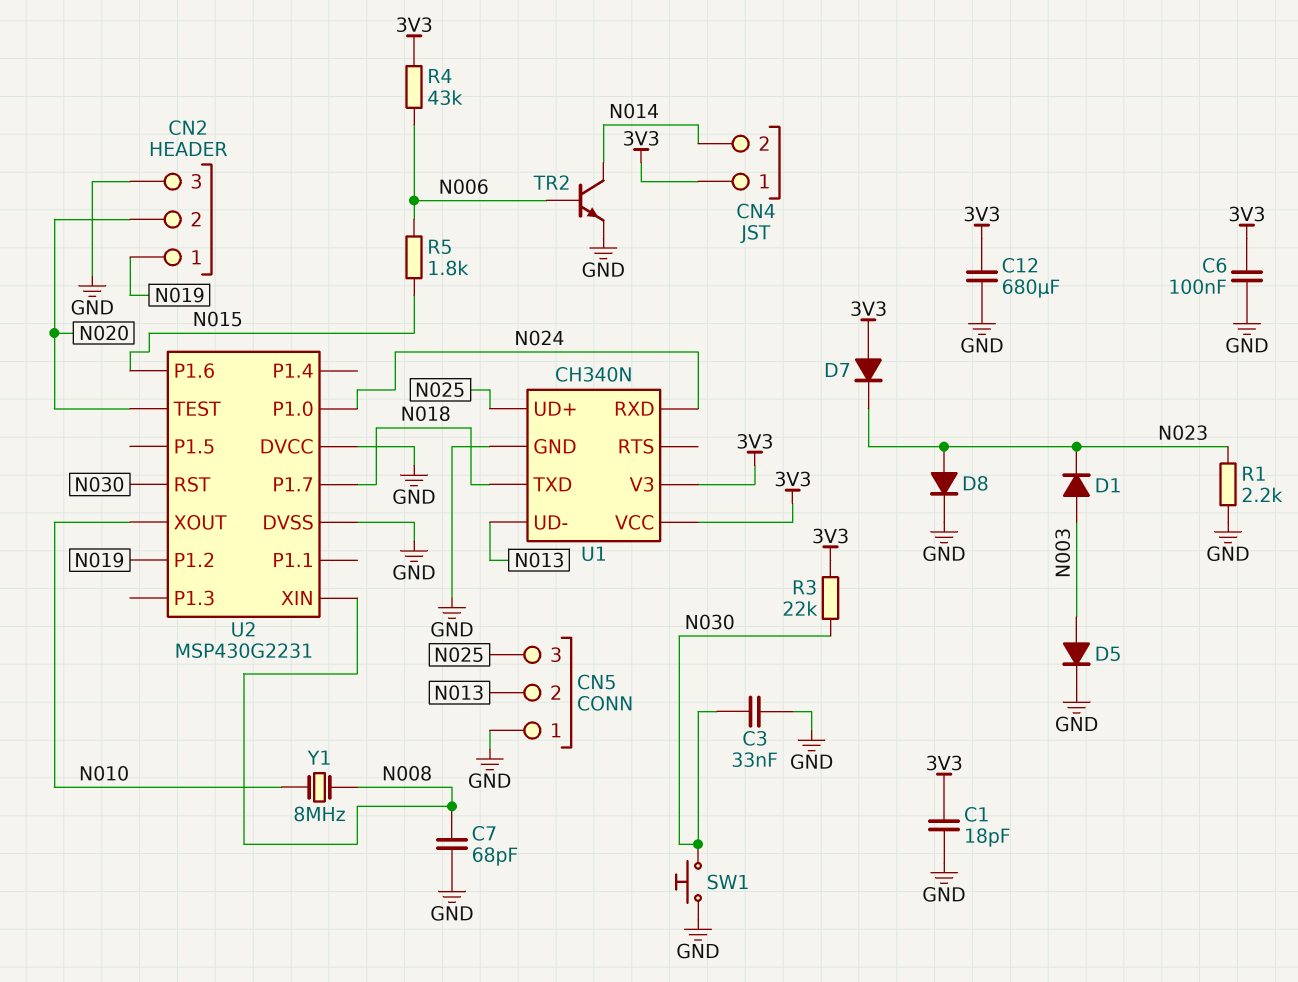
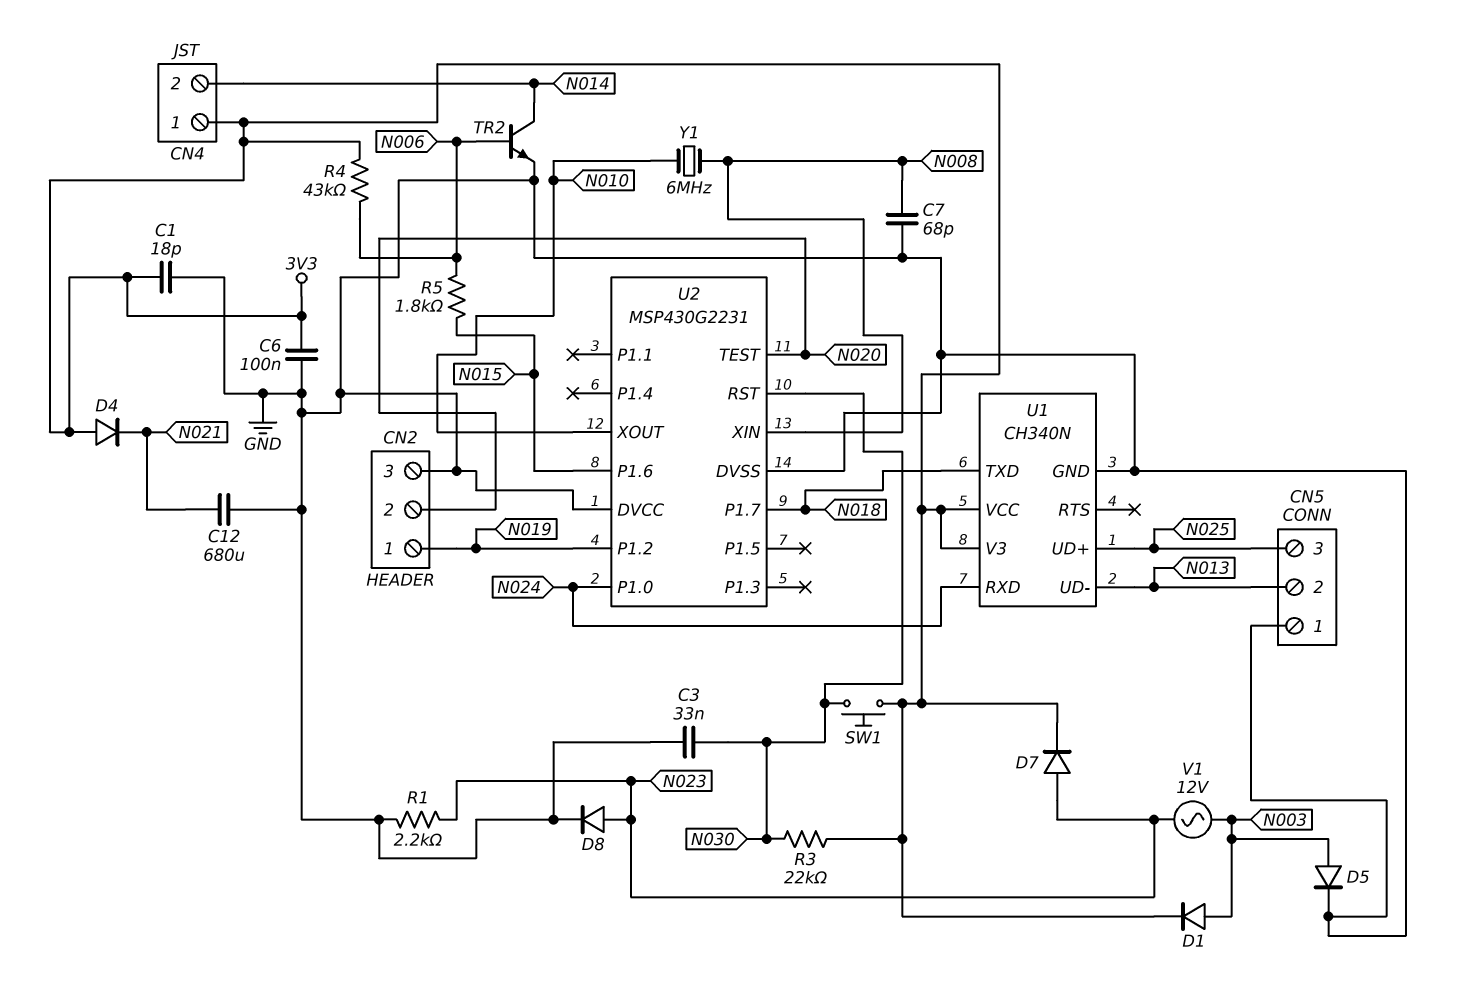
C12: 680uF (3V3, GND) -> 680uF (GND, N021)
D1: diode (A N003, K N023) -> diode (A N003, K 3V3)
D4: none -> diode (A 3V3, K N021)
D7: diode (A 3V3, K N023) -> diode (A N023, K 3V3)
SW1: button (GND, N030) -> button (3V3, N030)
V1: none -> AC 12V (N003, N023)
Y1: 8MHz (N008, N010) -> 6MHz (N008, N010)

